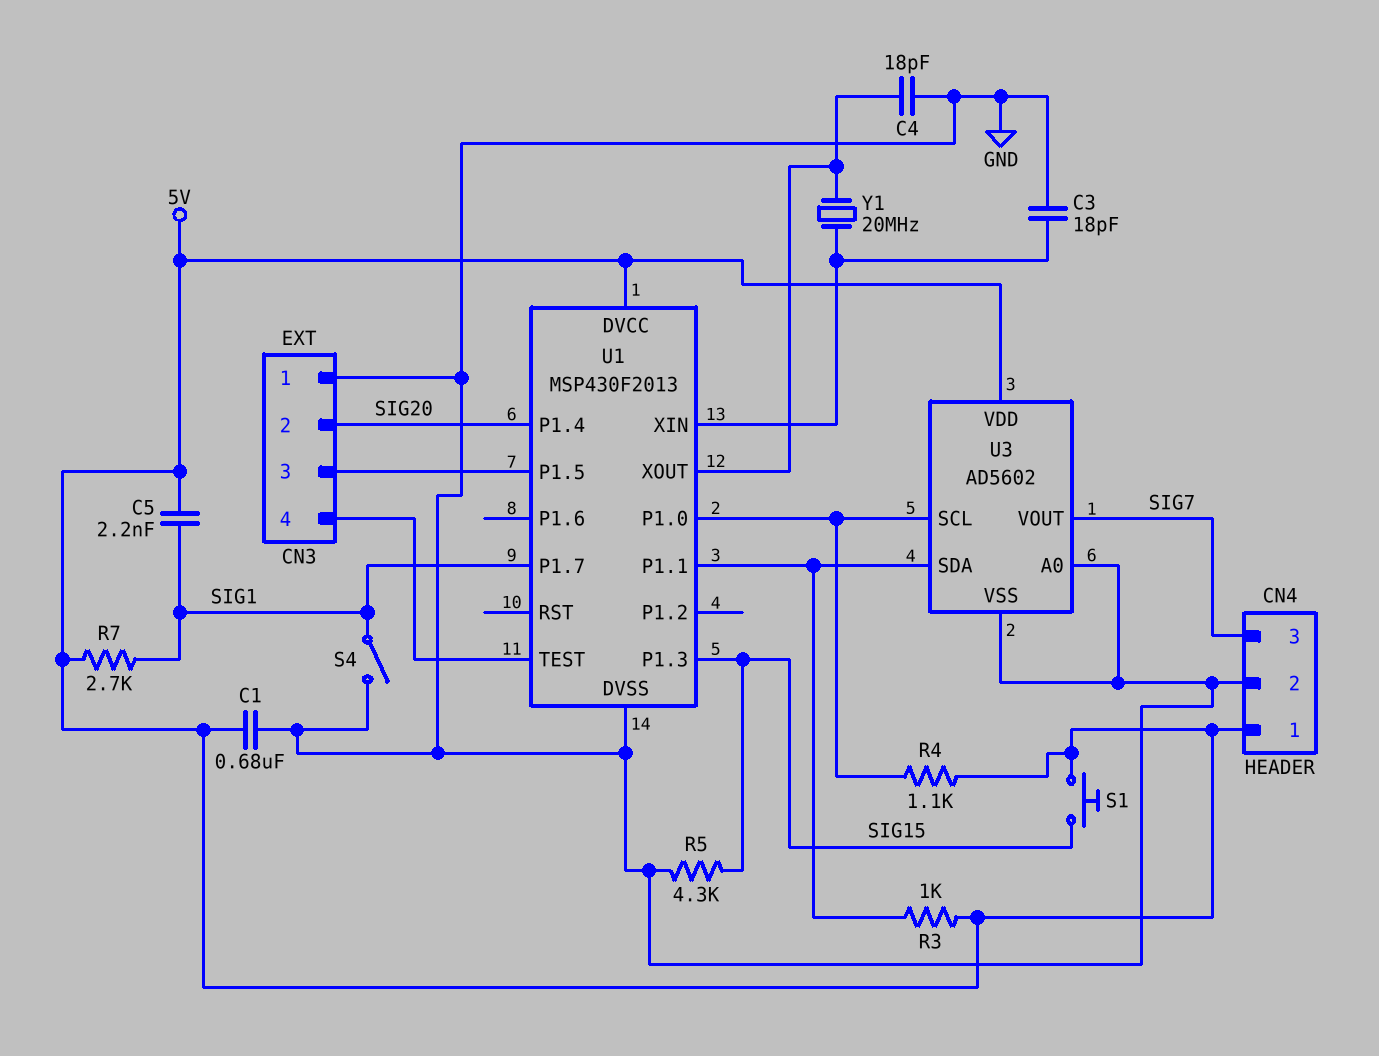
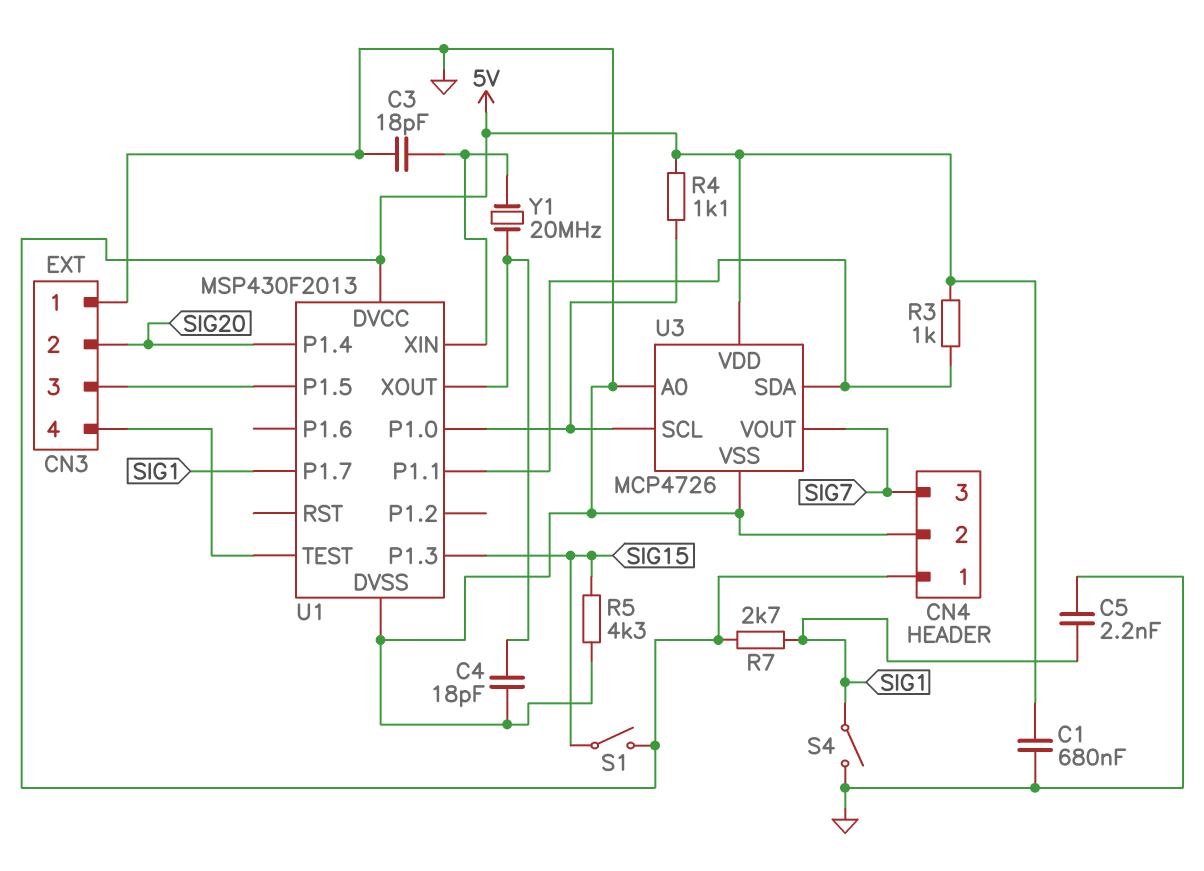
C5: 2.2nF (5V, SIG1) -> 2.2nF (GND, SIG1)
S1: button (5V, SIG15) -> switch (5V, SIG15)
U3: AD5602 -> MCP4726

